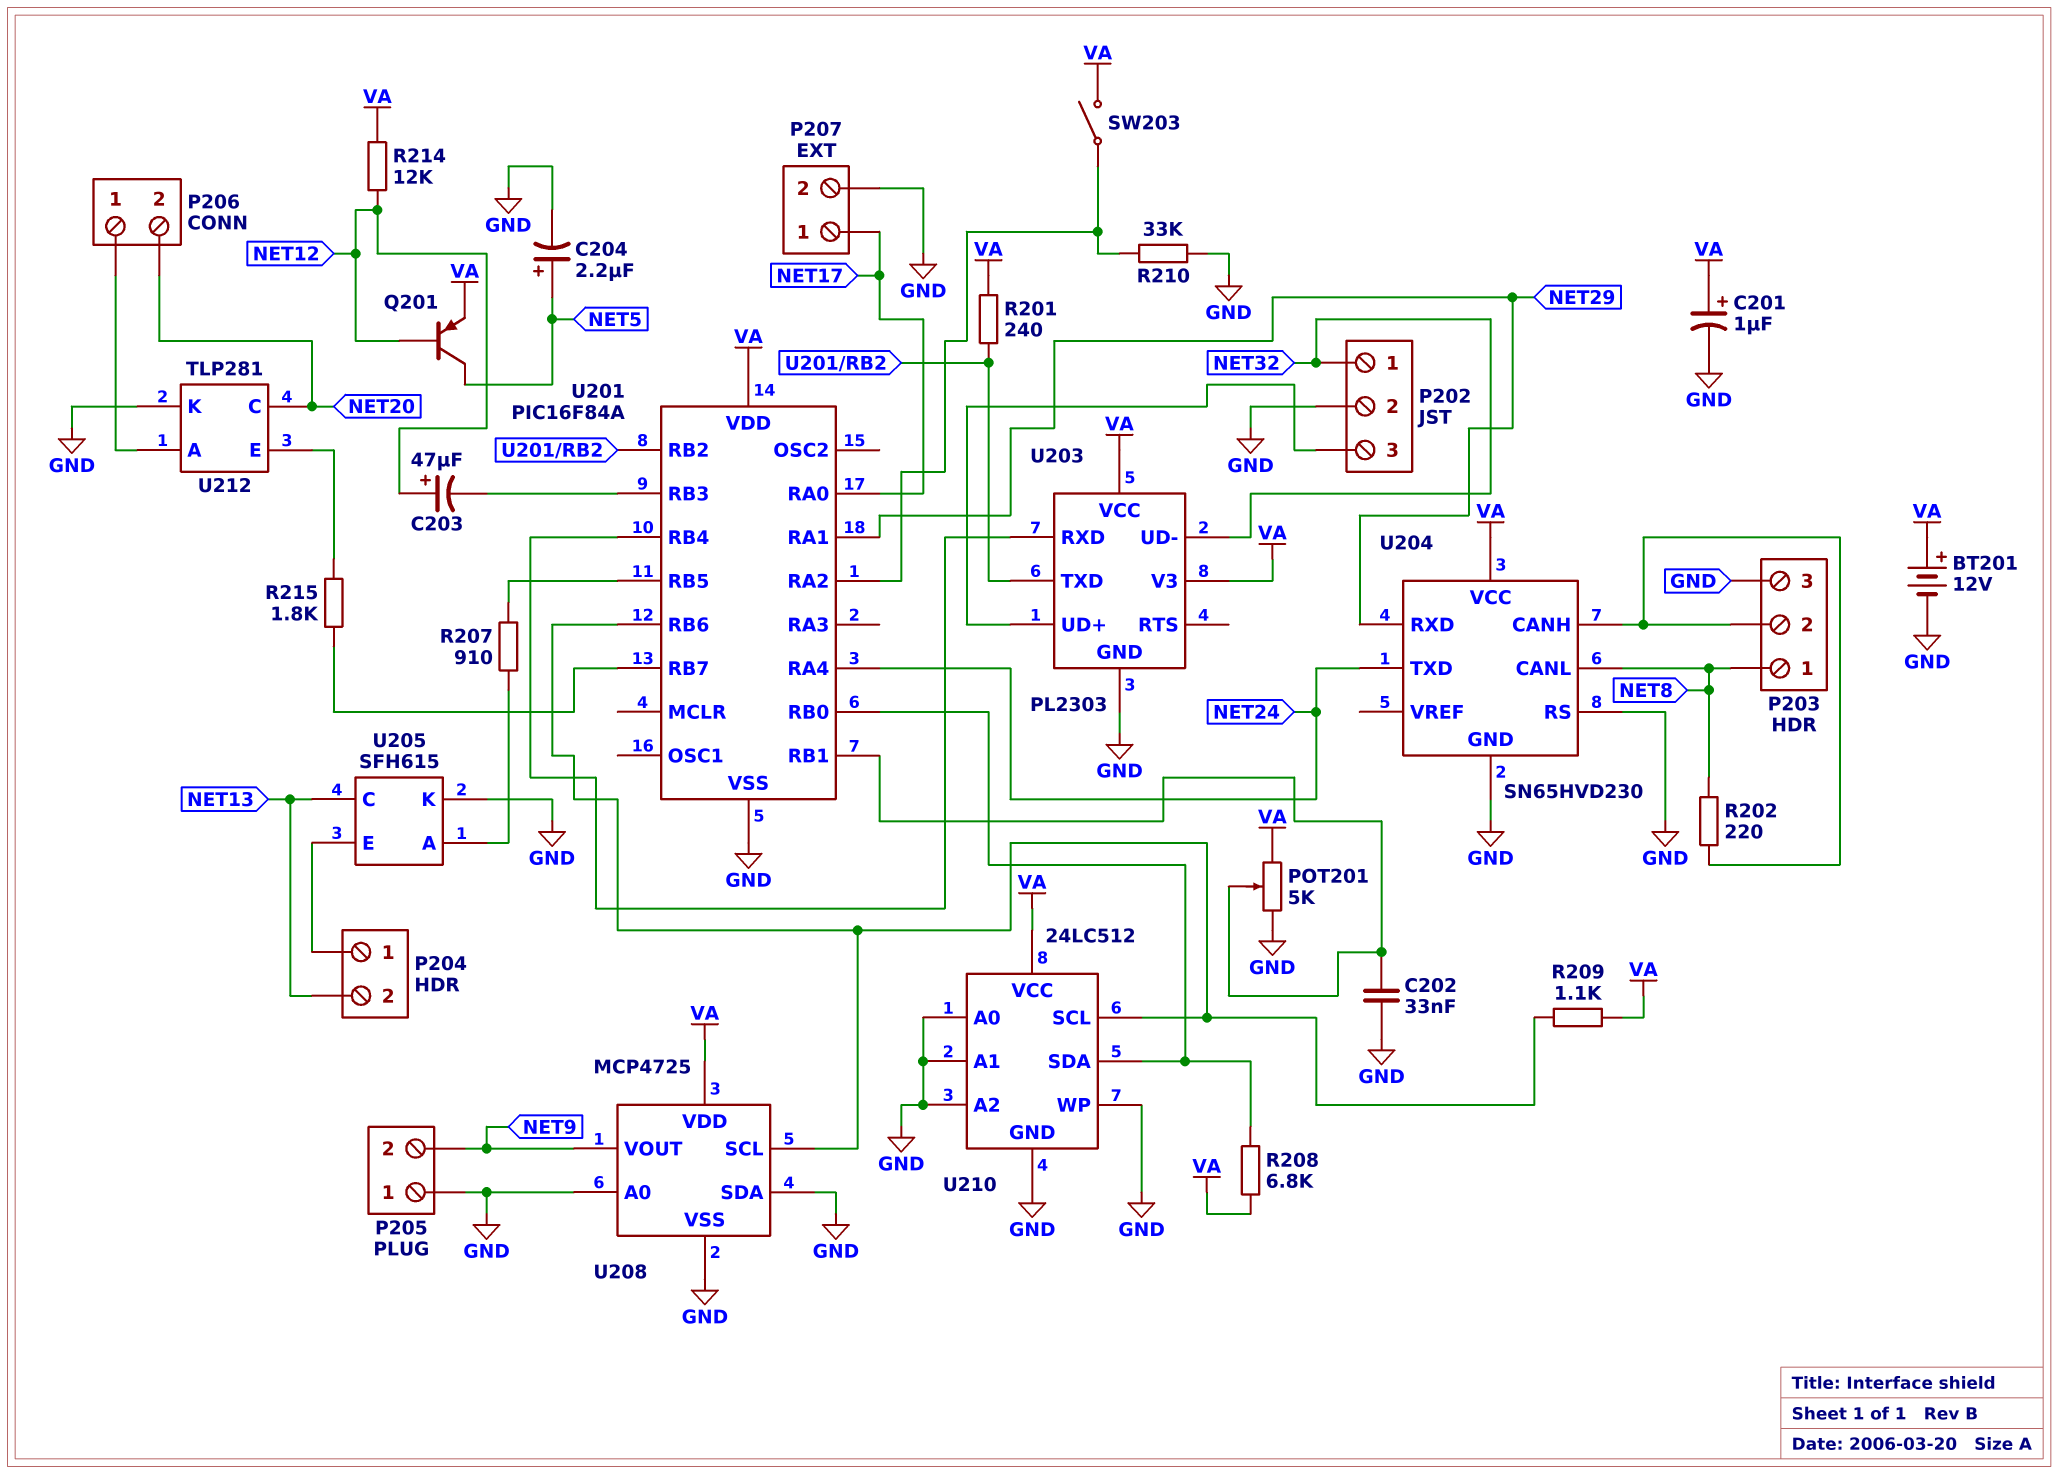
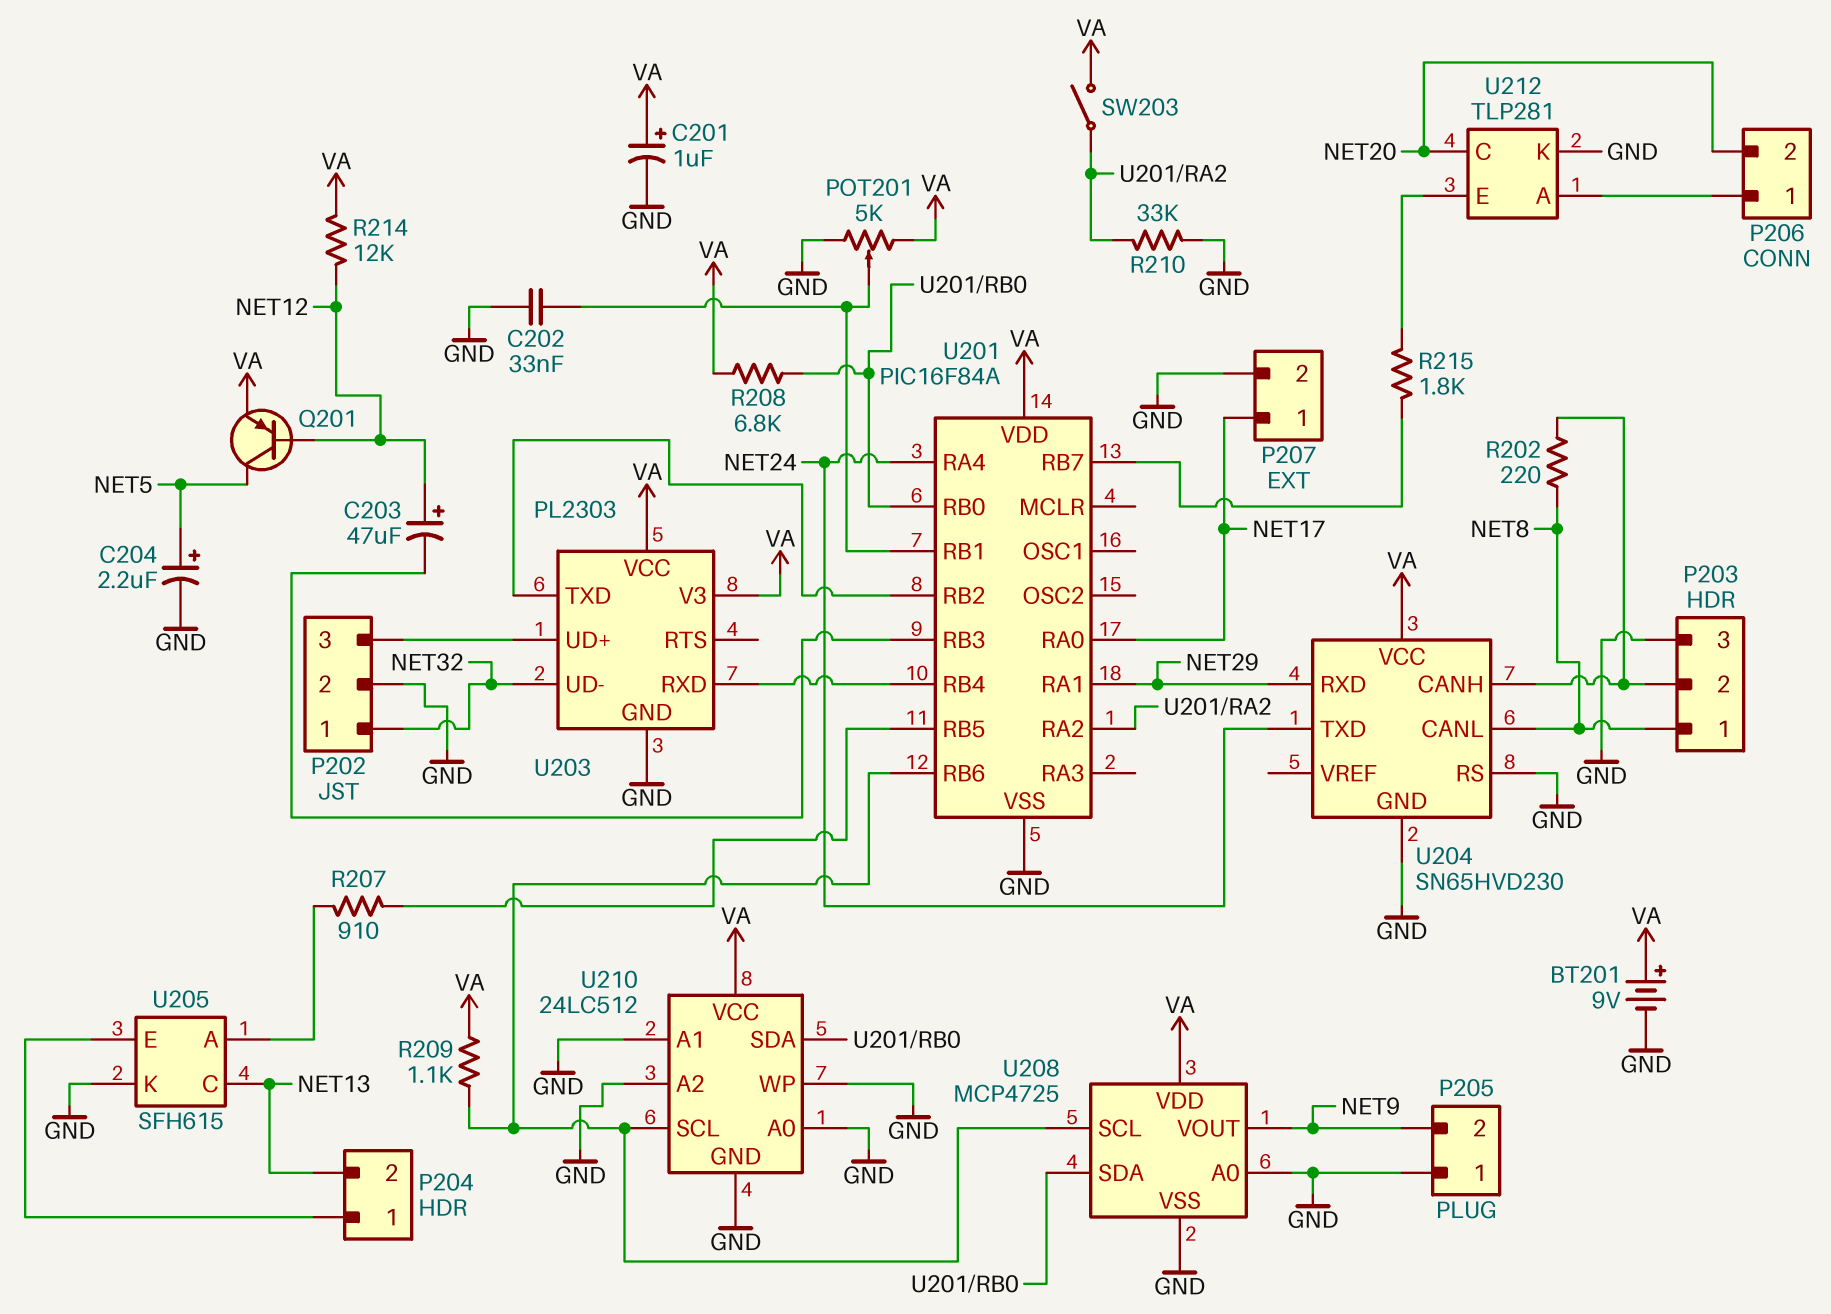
BT201: 12V (plus VA, minus GND) -> 9V (plus VA, minus GND)
R201: 240 (U201/RB2, VA) -> none
U208 pin SDA: GND -> U201/RB0

